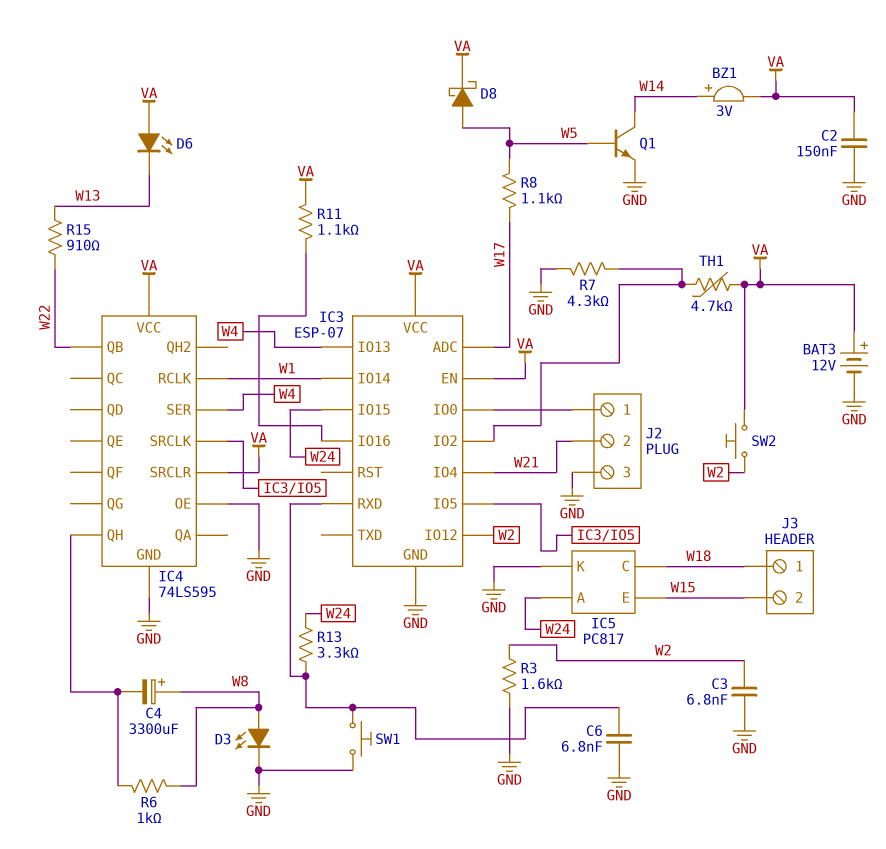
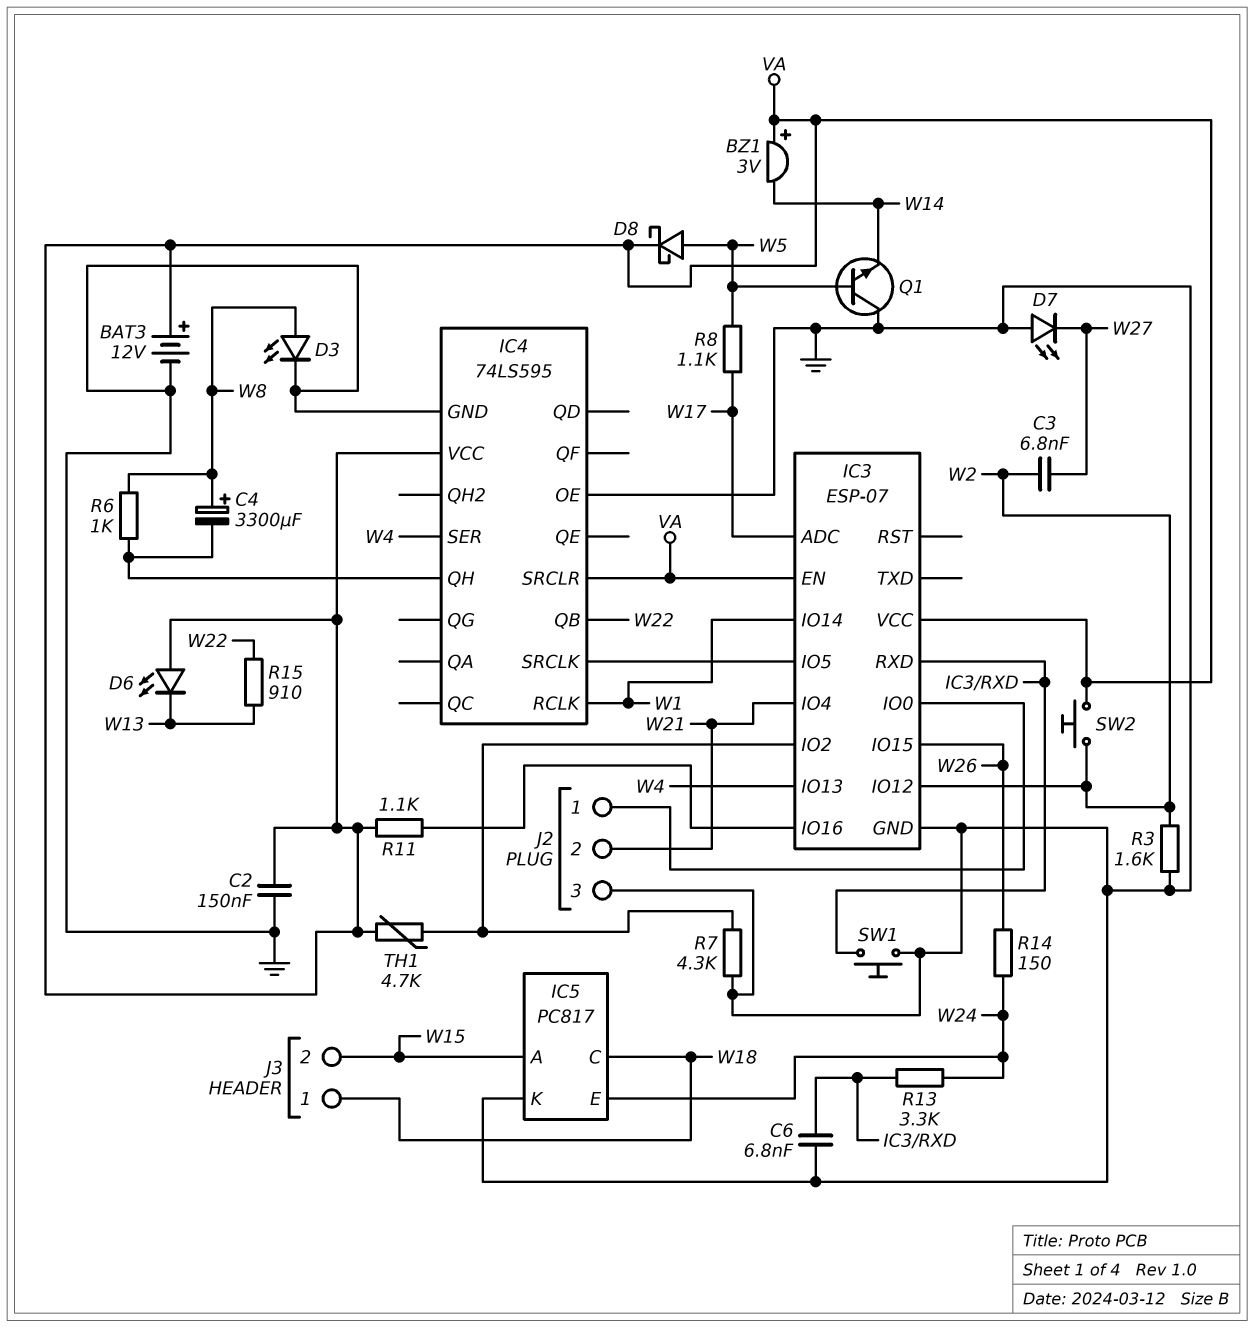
BZ1: buzzer 3V (plus W14, minus VA) -> buzzer 3V (plus VA, minus W14)
C3: 6.8nF (GND, W2) -> 6.8nF (W2, W27)
D7: none -> LED (A GND, K W27)
IC3 pin IO15: W24 -> W26
IC5 pin A: W24 -> W15
IC5 pin E: W15 -> W24
Q1: NPN (B W5, C W14, E GND) -> NPN (B W5, C GND, E W14)
R14: none -> 150 (W24, W26)

